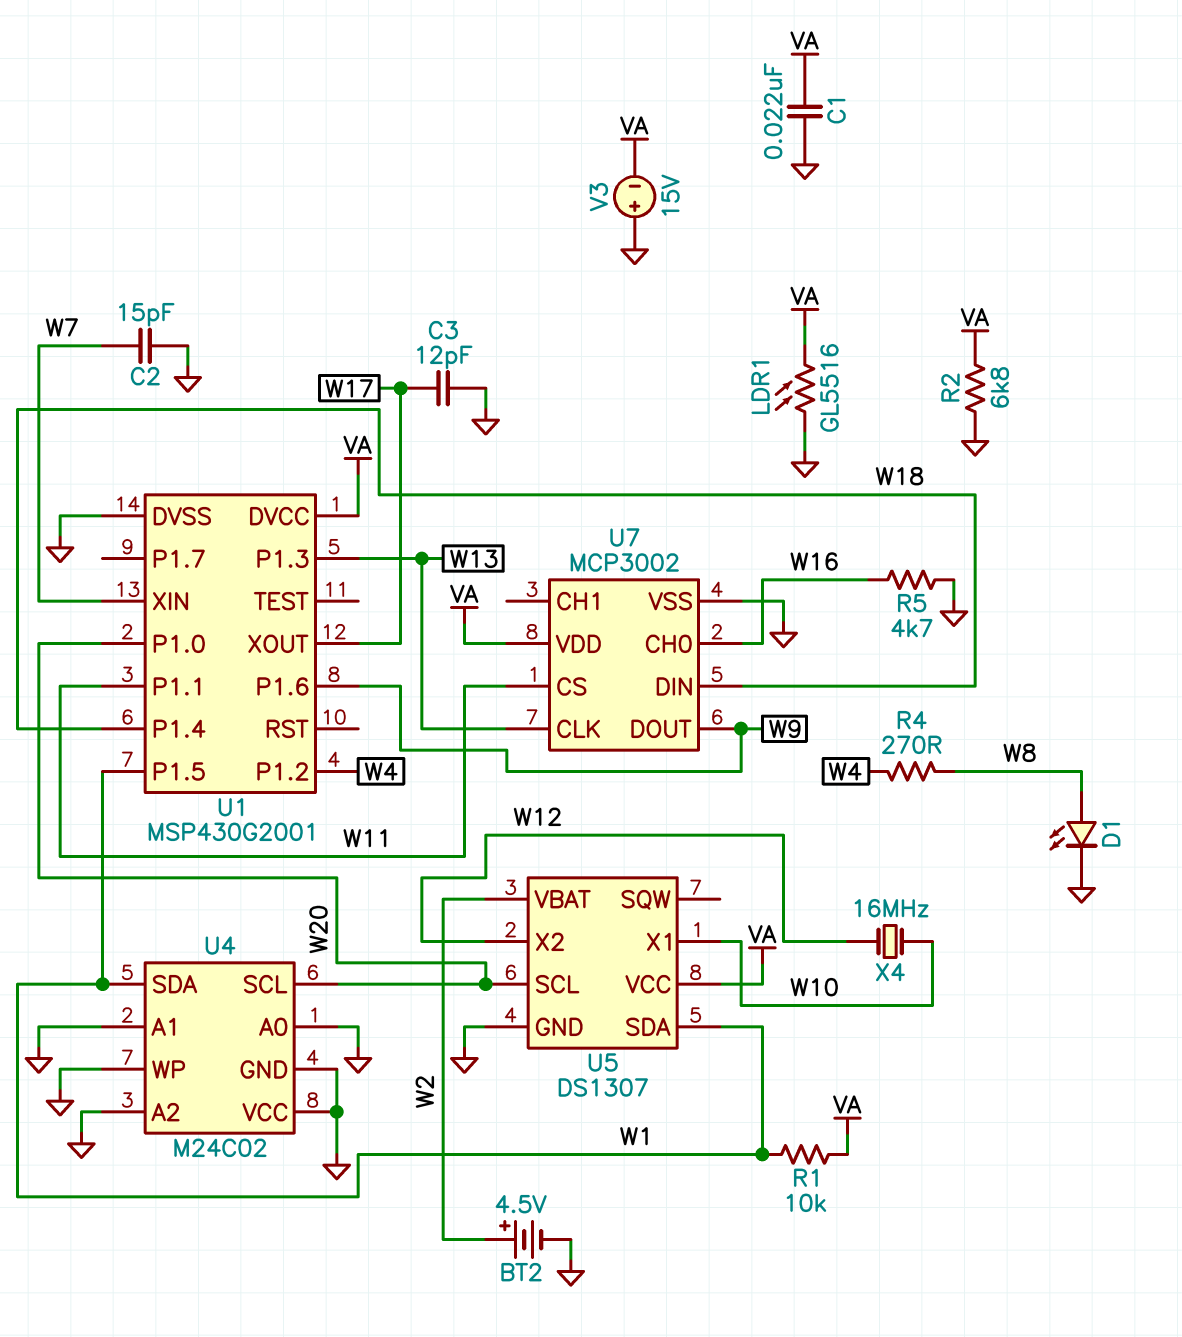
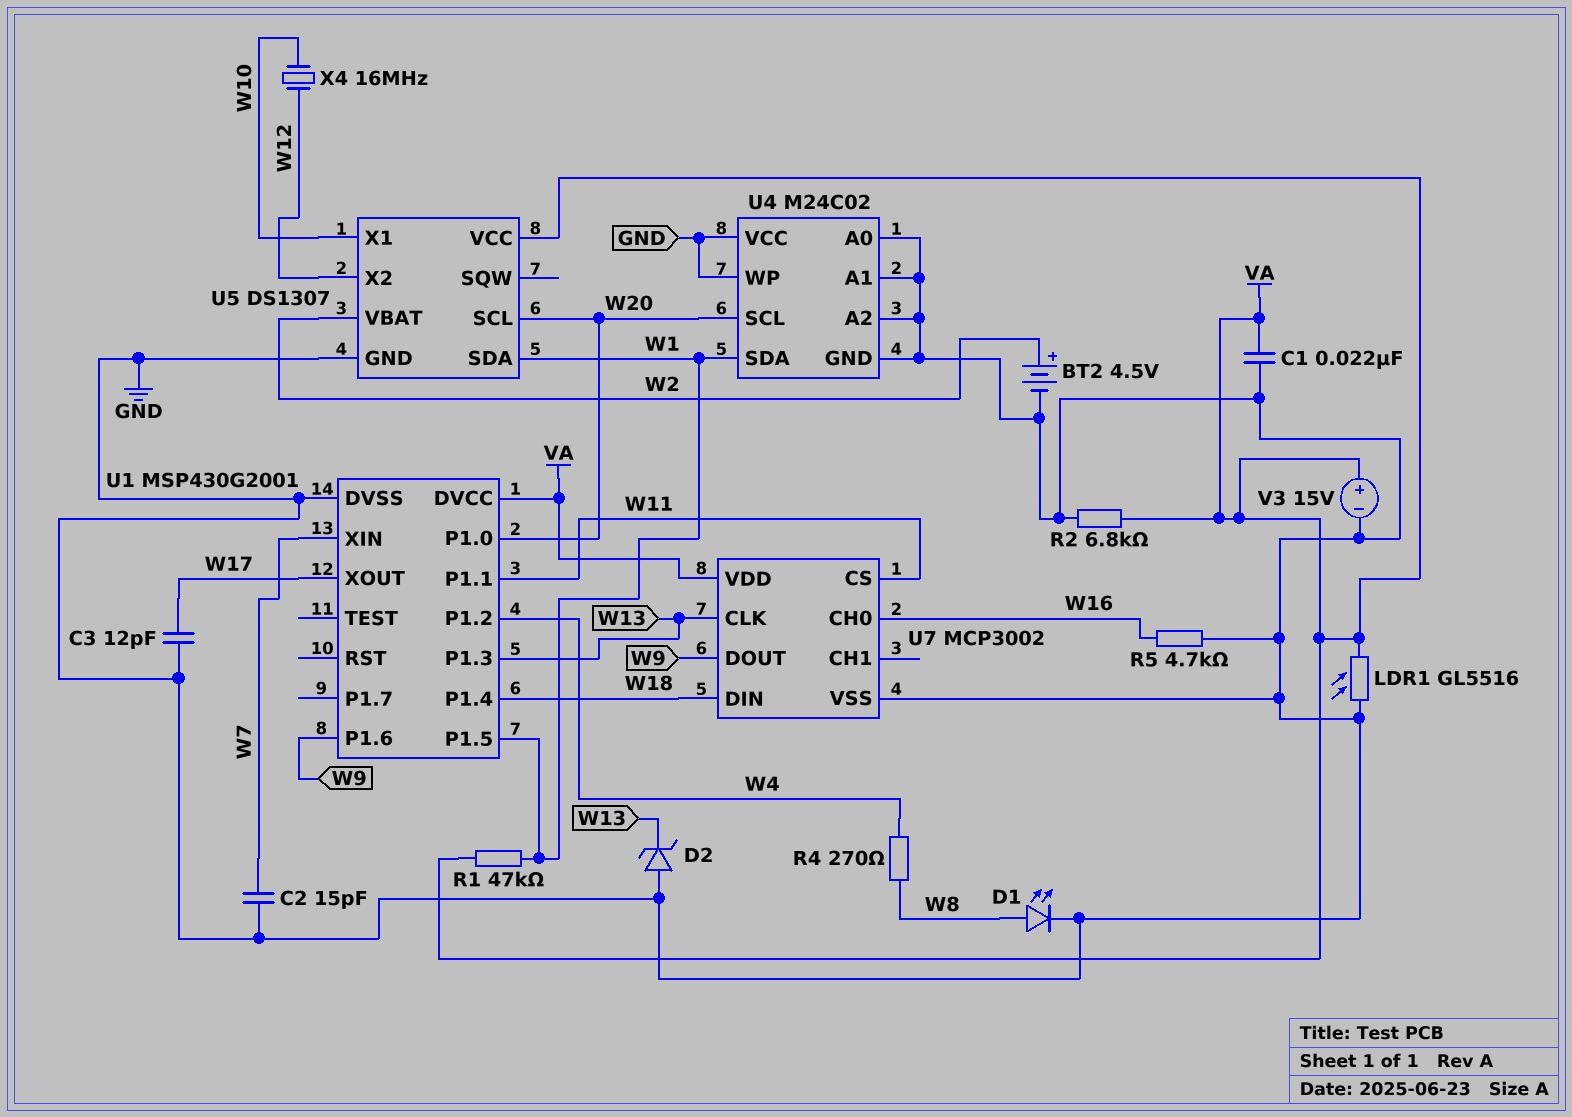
D2: none -> zener (A GND, K W13)
R1: 10k (VA, W1) -> 47k (VA, W1)
V3: 15V (plus GND, minus VA) -> 15V (plus VA, minus GND)

